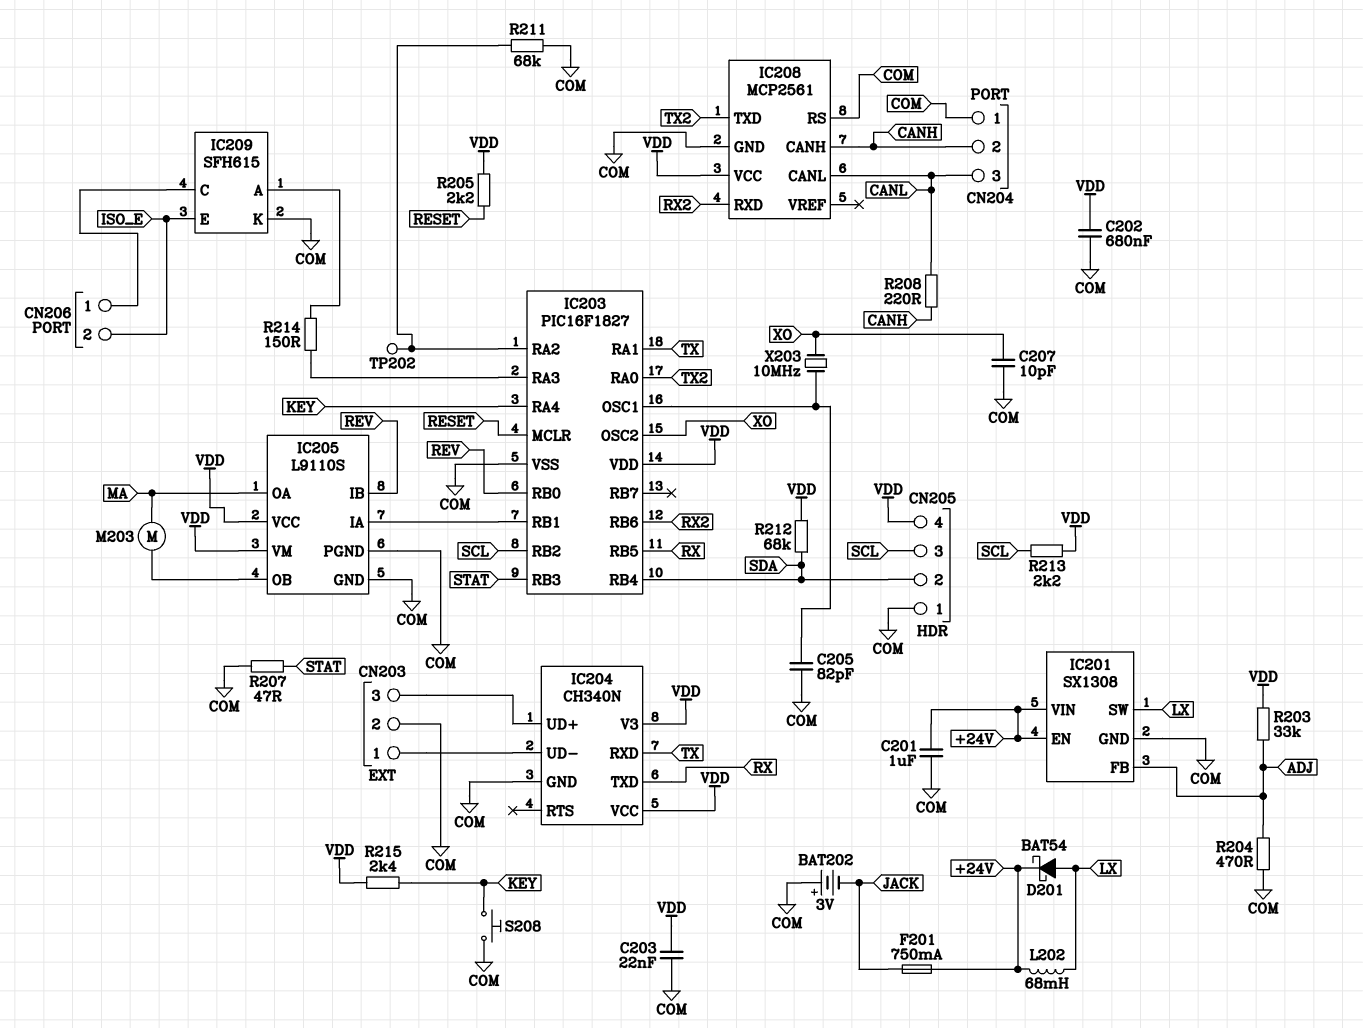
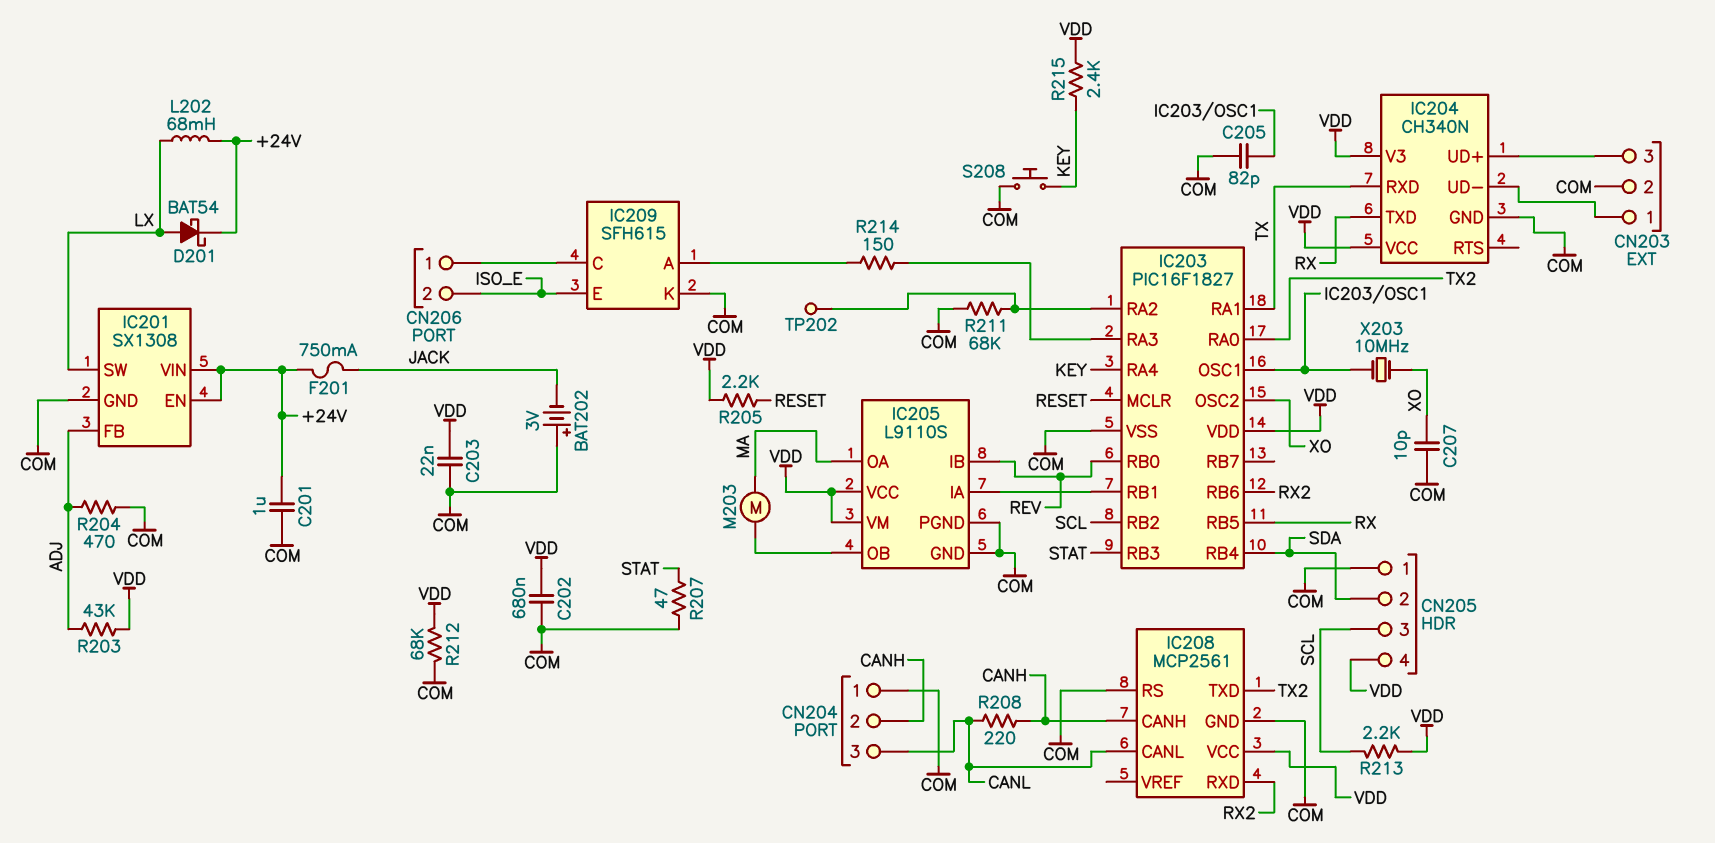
R203: 33k (ADJ, VDD) -> 43k (ADJ, VDD)
R212: 68k (SDA, VDD) -> 68k (COM, VDD)

